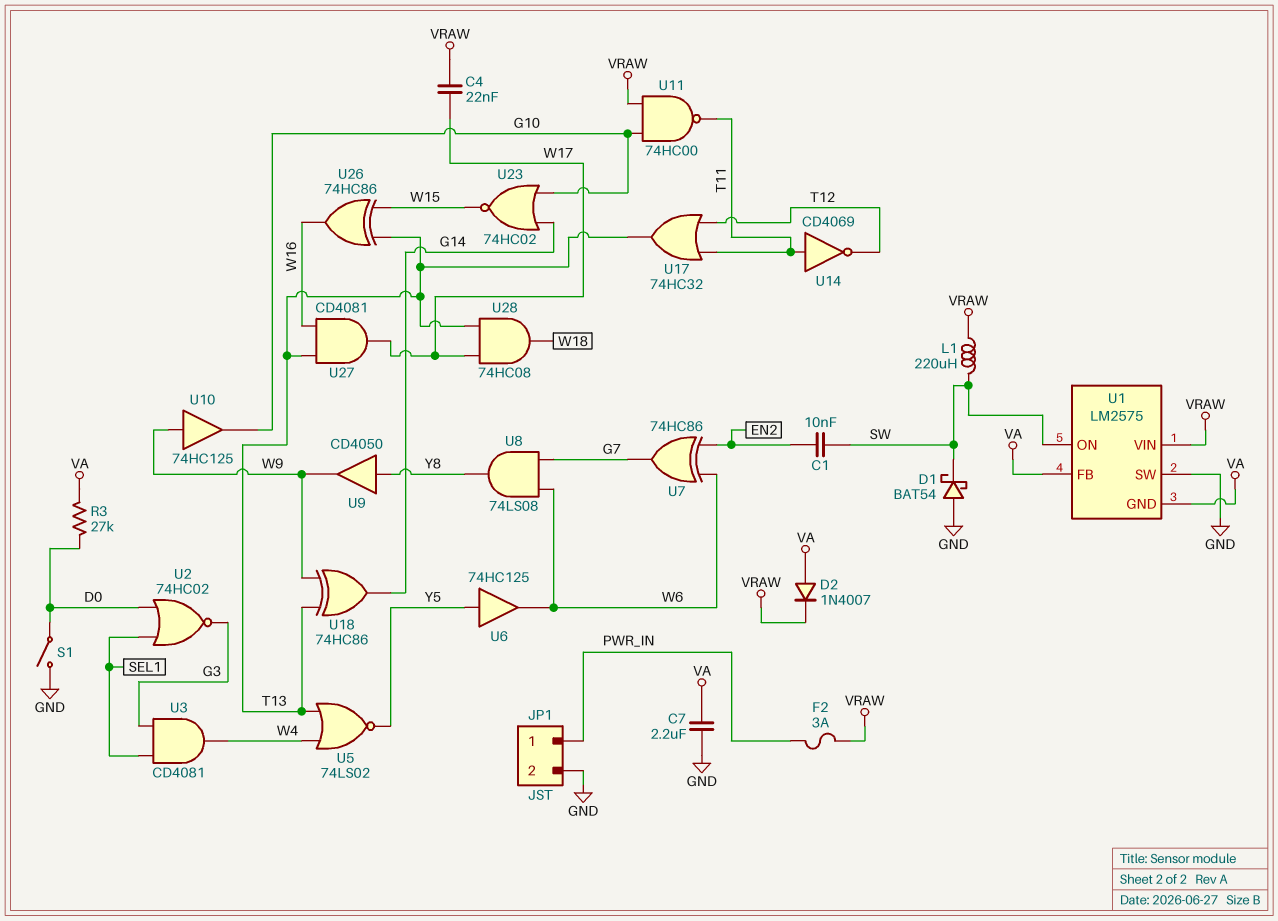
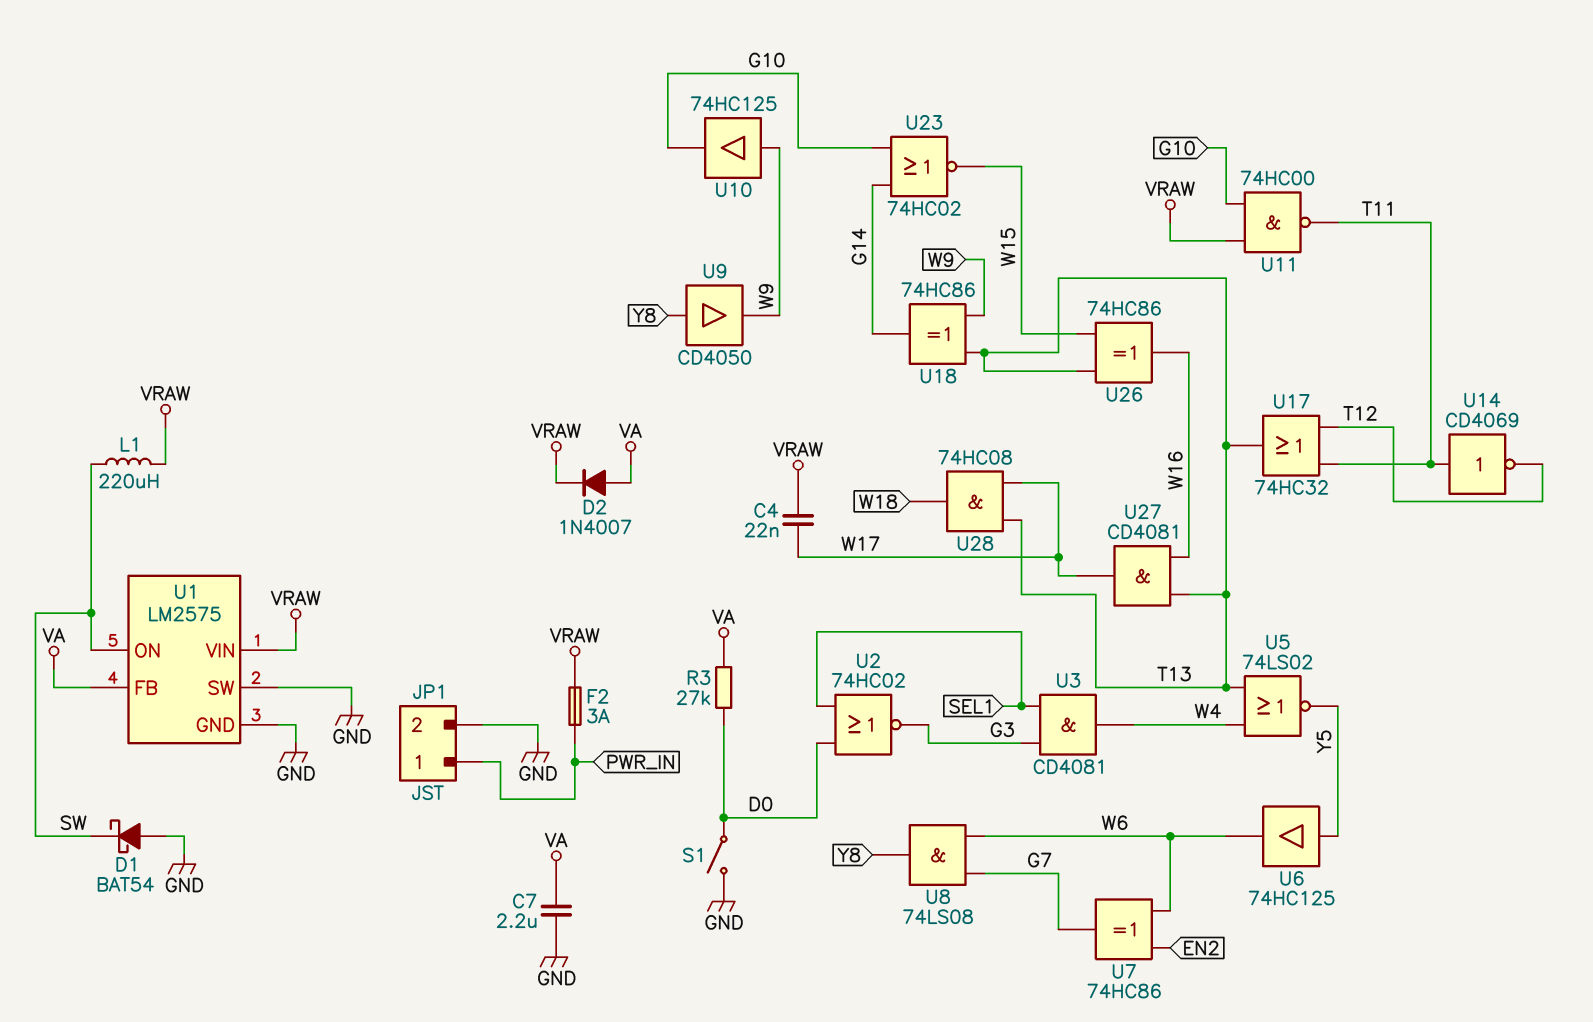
C1: 10nF (EN2, SW) -> none
U1 pin GND: VA -> GND

